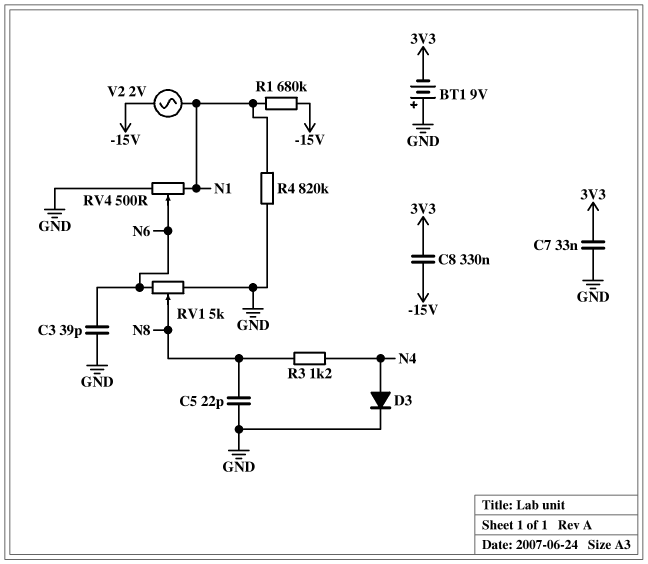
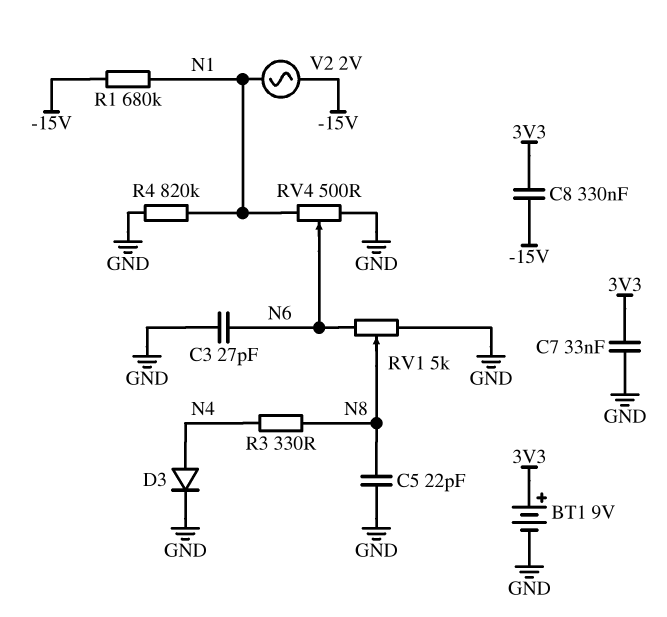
BT1: 9V (plus GND, minus 3V3) -> 9V (plus 3V3, minus GND)
C3: 39pF (GND, N6) -> 27pF (GND, N6)
R3: 1.2k (N4, N8) -> 330 (N4, N8)

